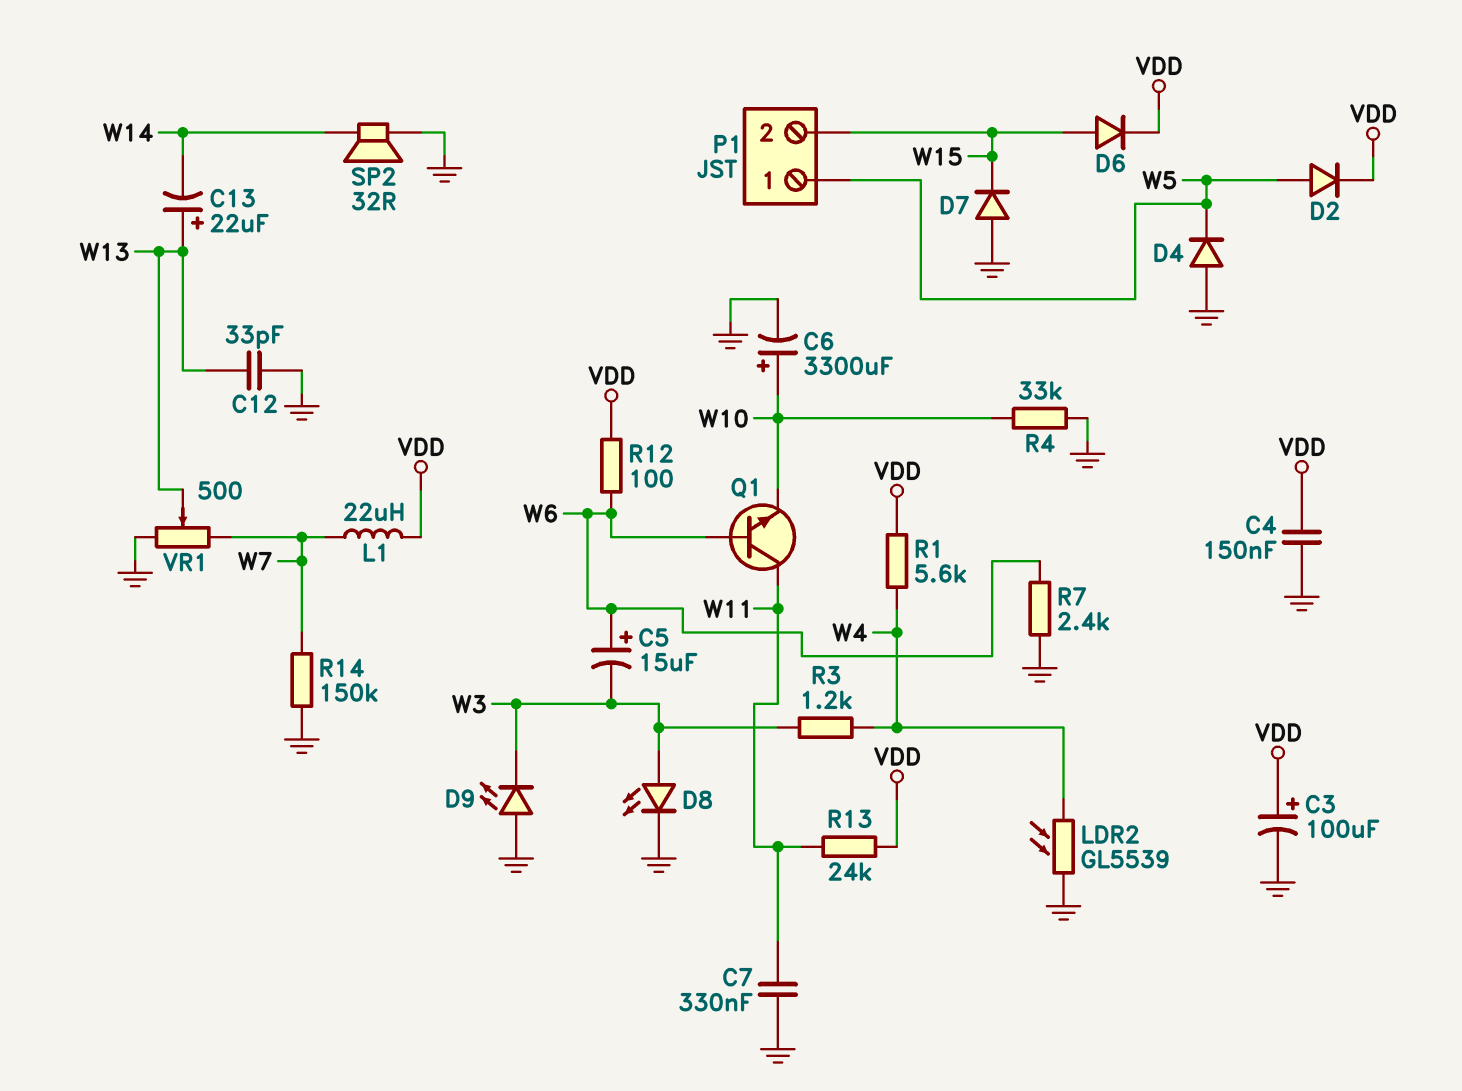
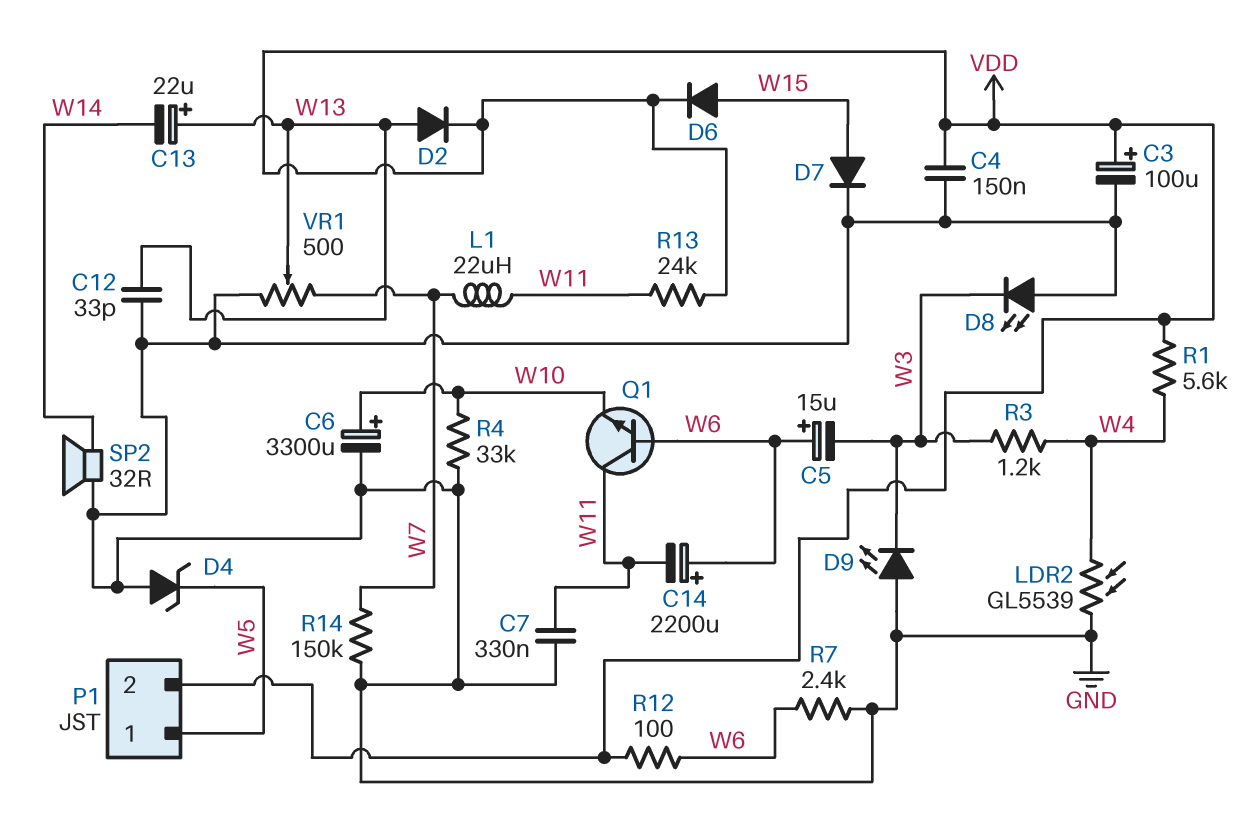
C14: none -> 2200uF (plus W6, minus W11)
D2: diode (A W5, K VDD) -> diode (A W13, K VDD)
D4: diode (A GND, K W5) -> zener (A GND, K W5)
D7: diode (A GND, K W15) -> diode (A W15, K GND)
D8: LED (A W3, K GND) -> LED (A GND, K W3)
L1: 22uH (VDD, W7) -> 22uH (W7, W11)
P1 pin 2: W15 -> VDD

